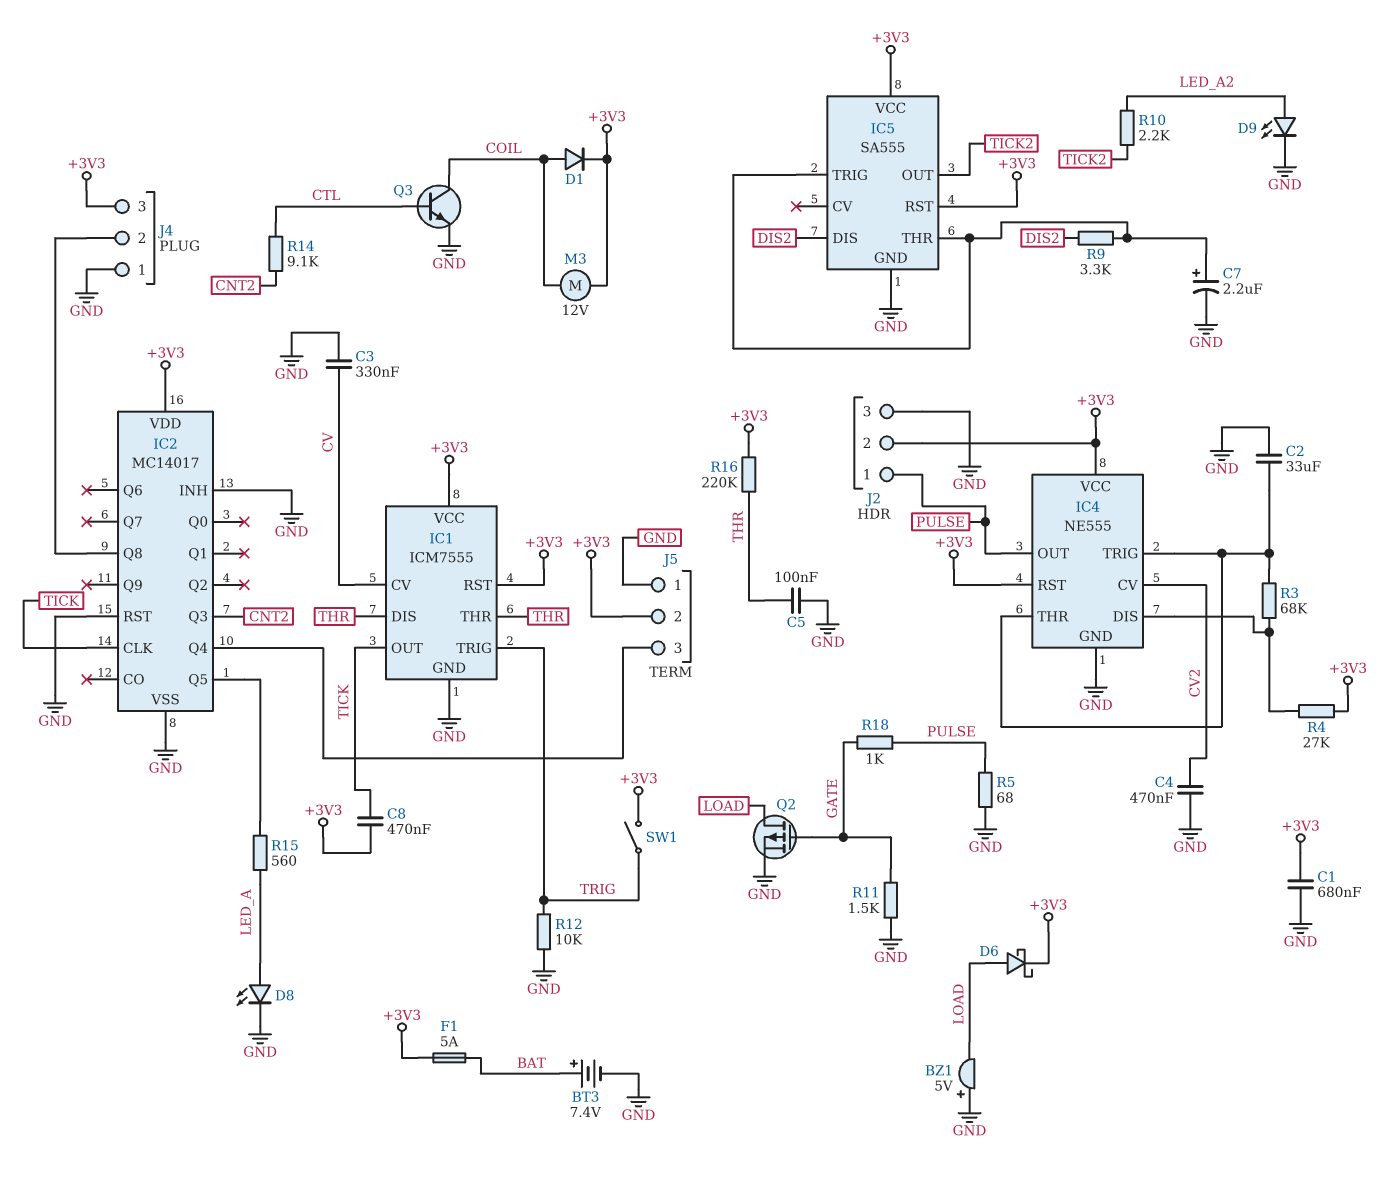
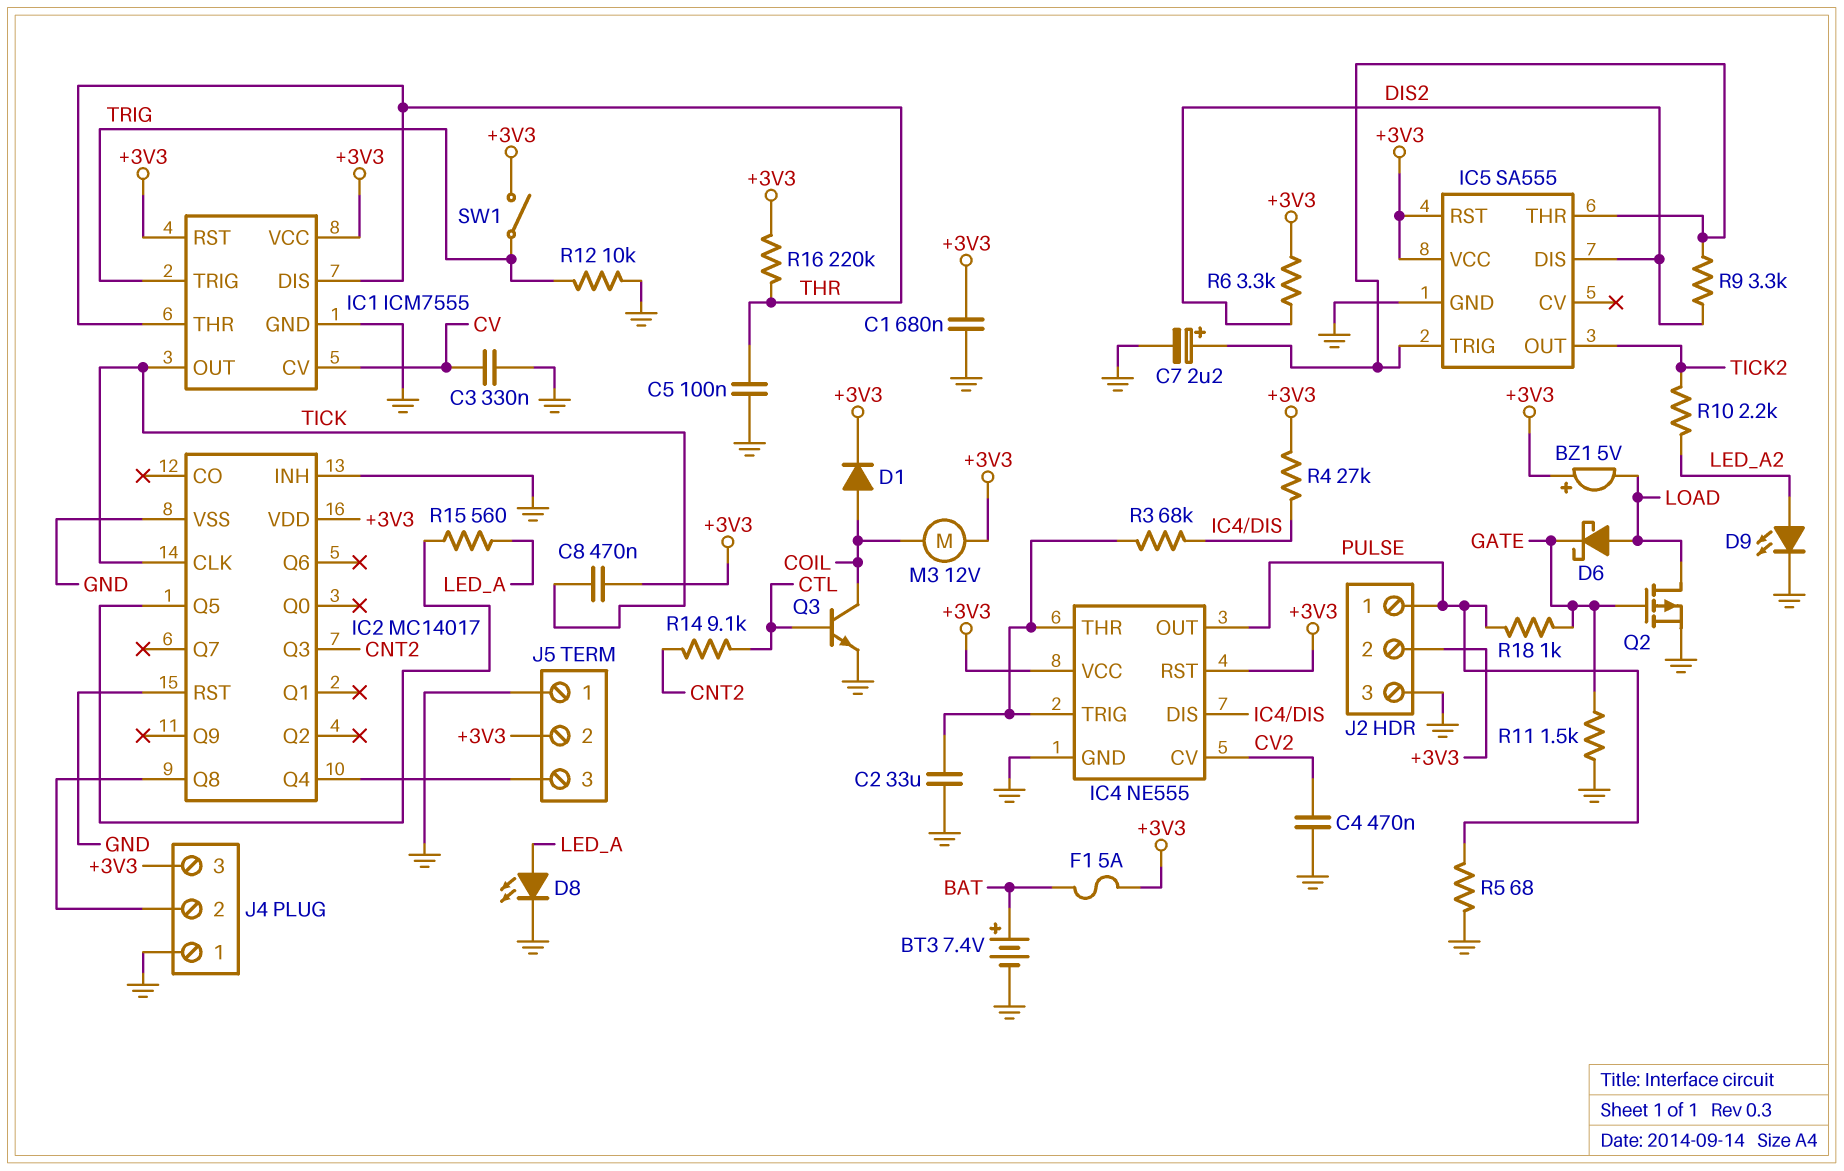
BZ1: buzzer 5V (plus GND, minus LOAD) -> buzzer 5V (plus +3V3, minus LOAD)
D6: schottky (A LOAD, K +3V3) -> schottky (A LOAD, K GATE)
R6: none -> 3.3k (+3V3, DIS2)

